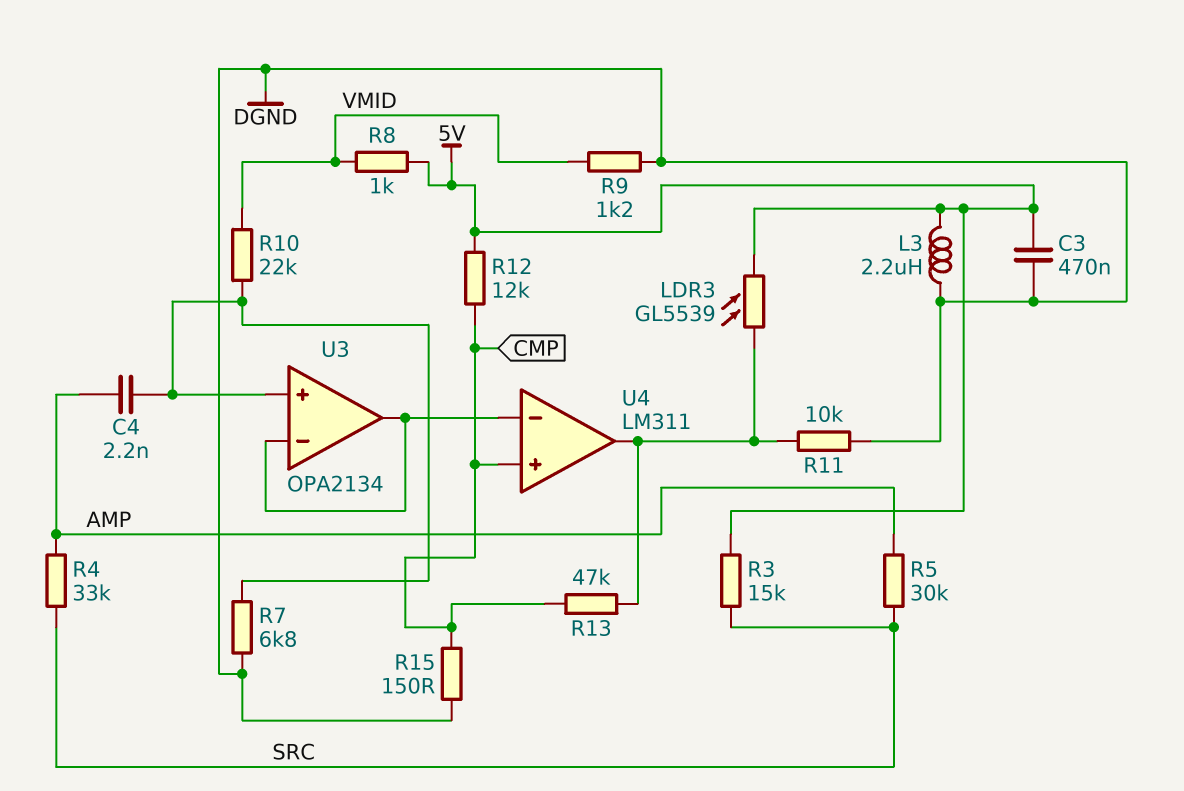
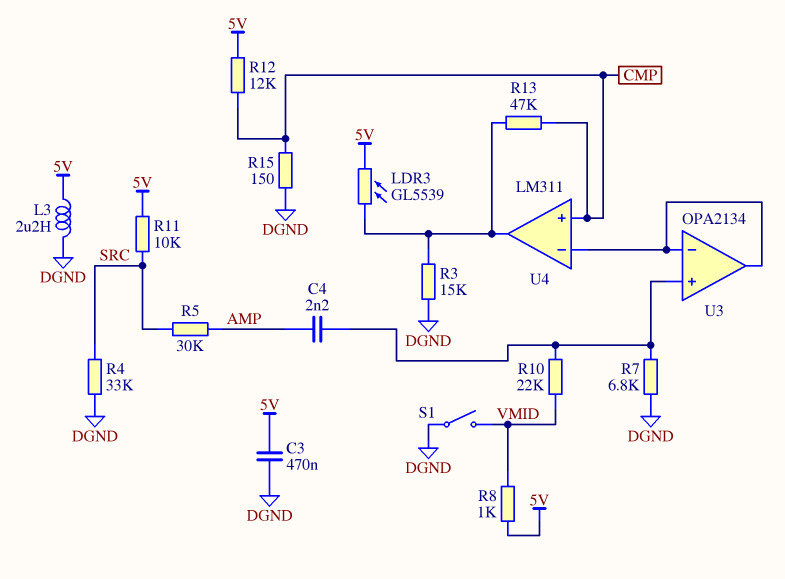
R3: 15k (5V, SRC) -> 15k (DGND, U4/out)
R4: 33k (AMP, SRC) -> 33k (DGND, SRC)
R9: 1.2k (DGND, VMID) -> none
R11: 10k (DGND, U4/out) -> 10k (5V, SRC)
S1: none -> switch (DGND, VMID)

